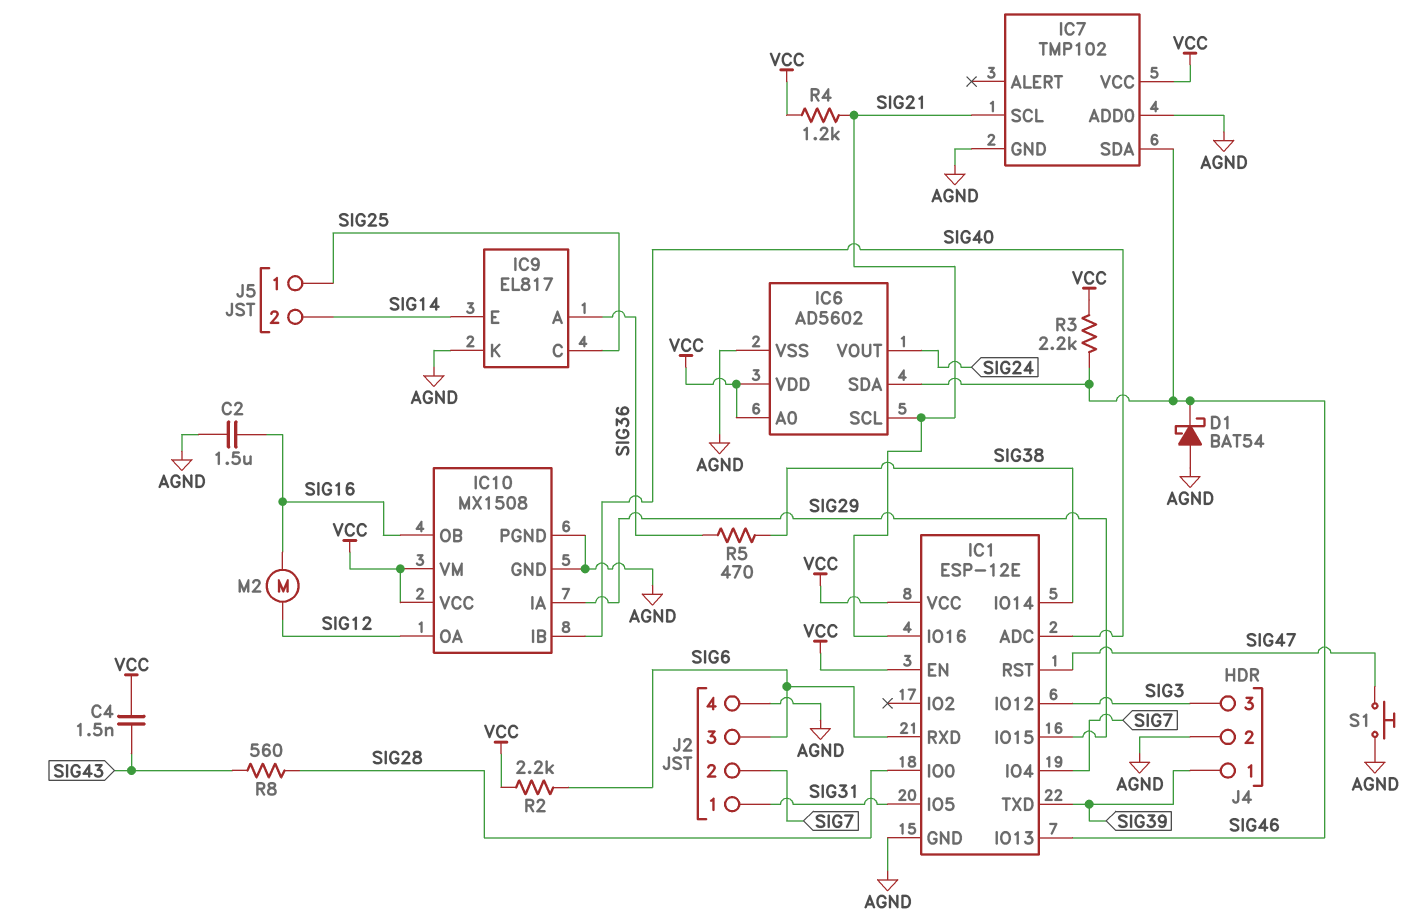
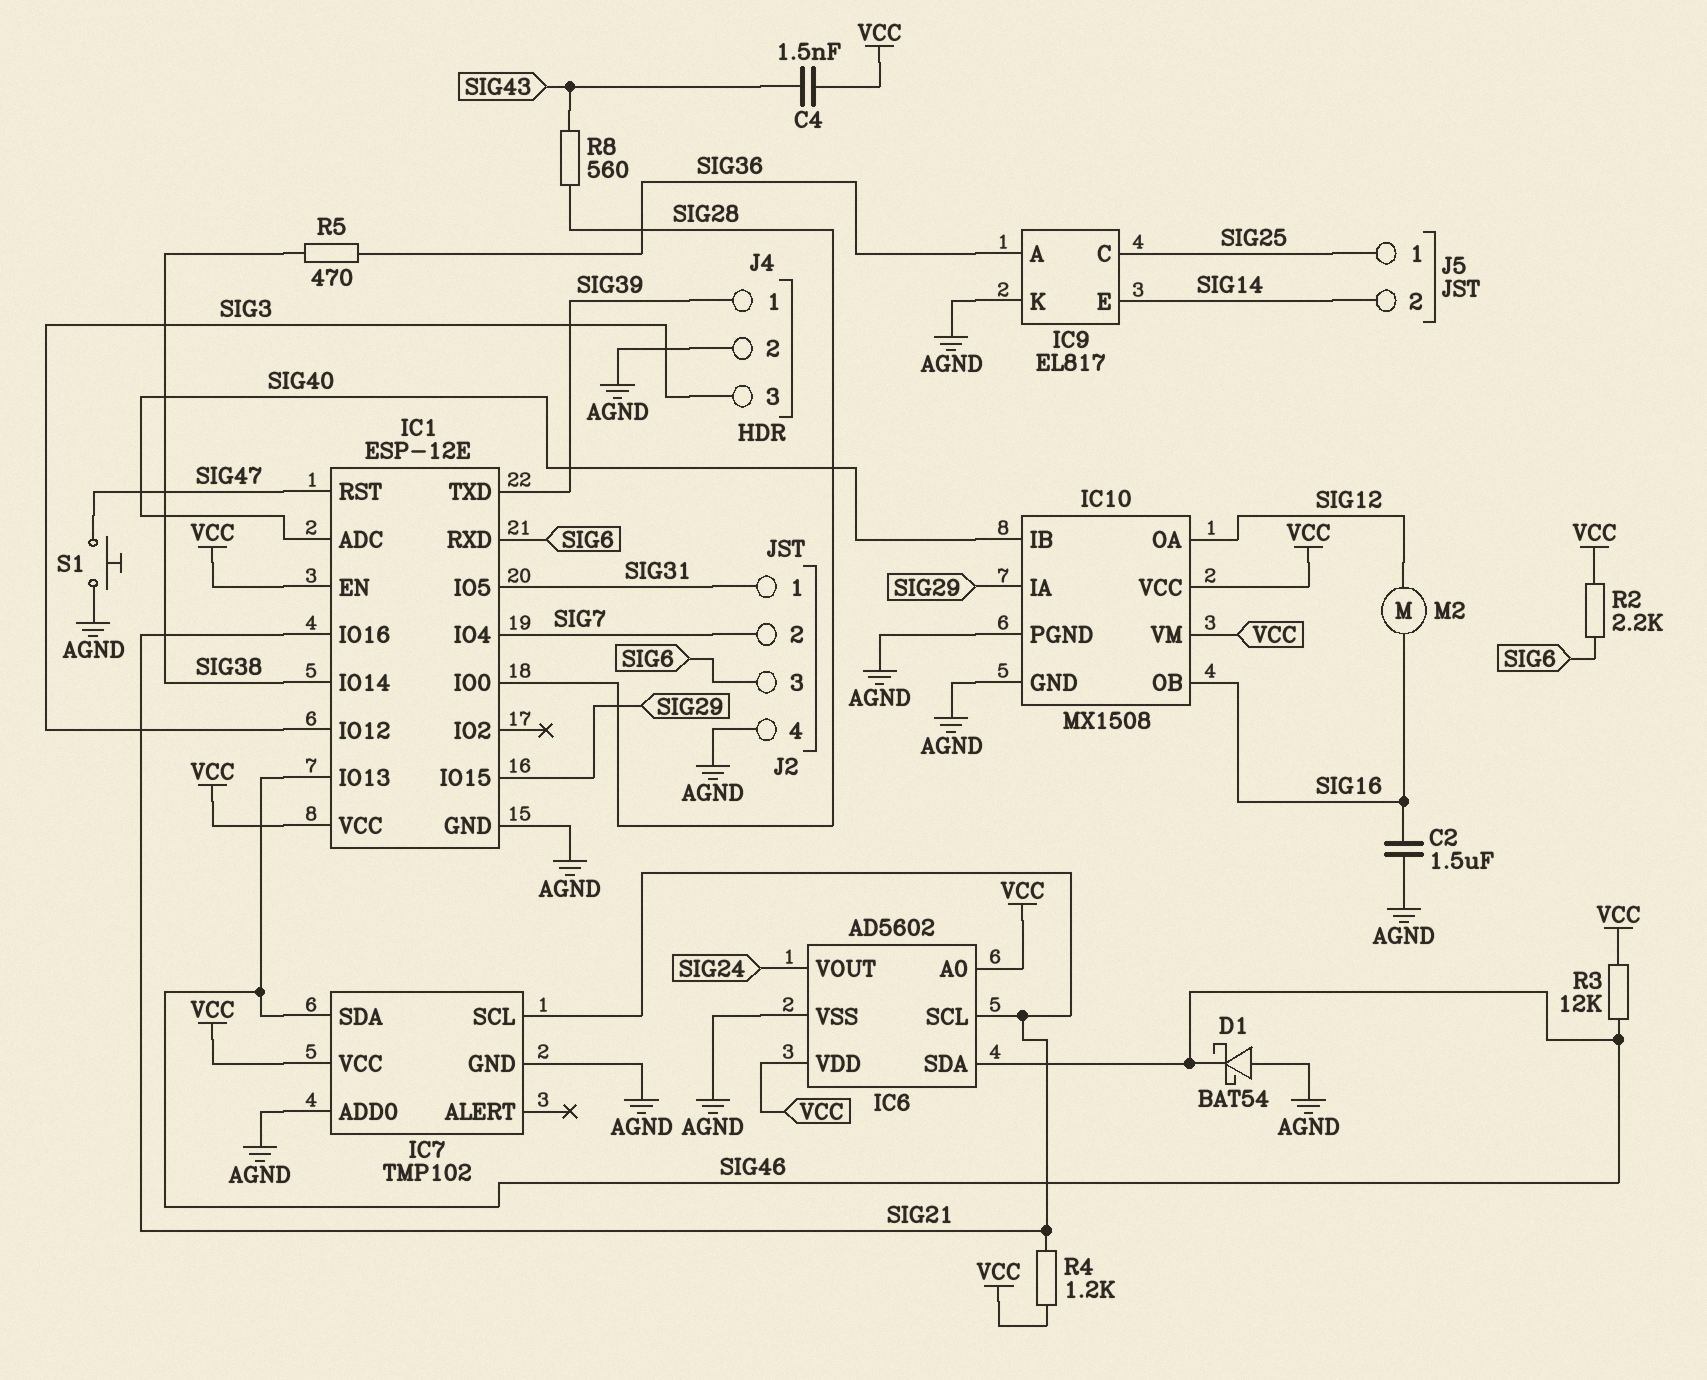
R3: 2.2k (SIG46, VCC) -> 12k (SIG46, VCC)

